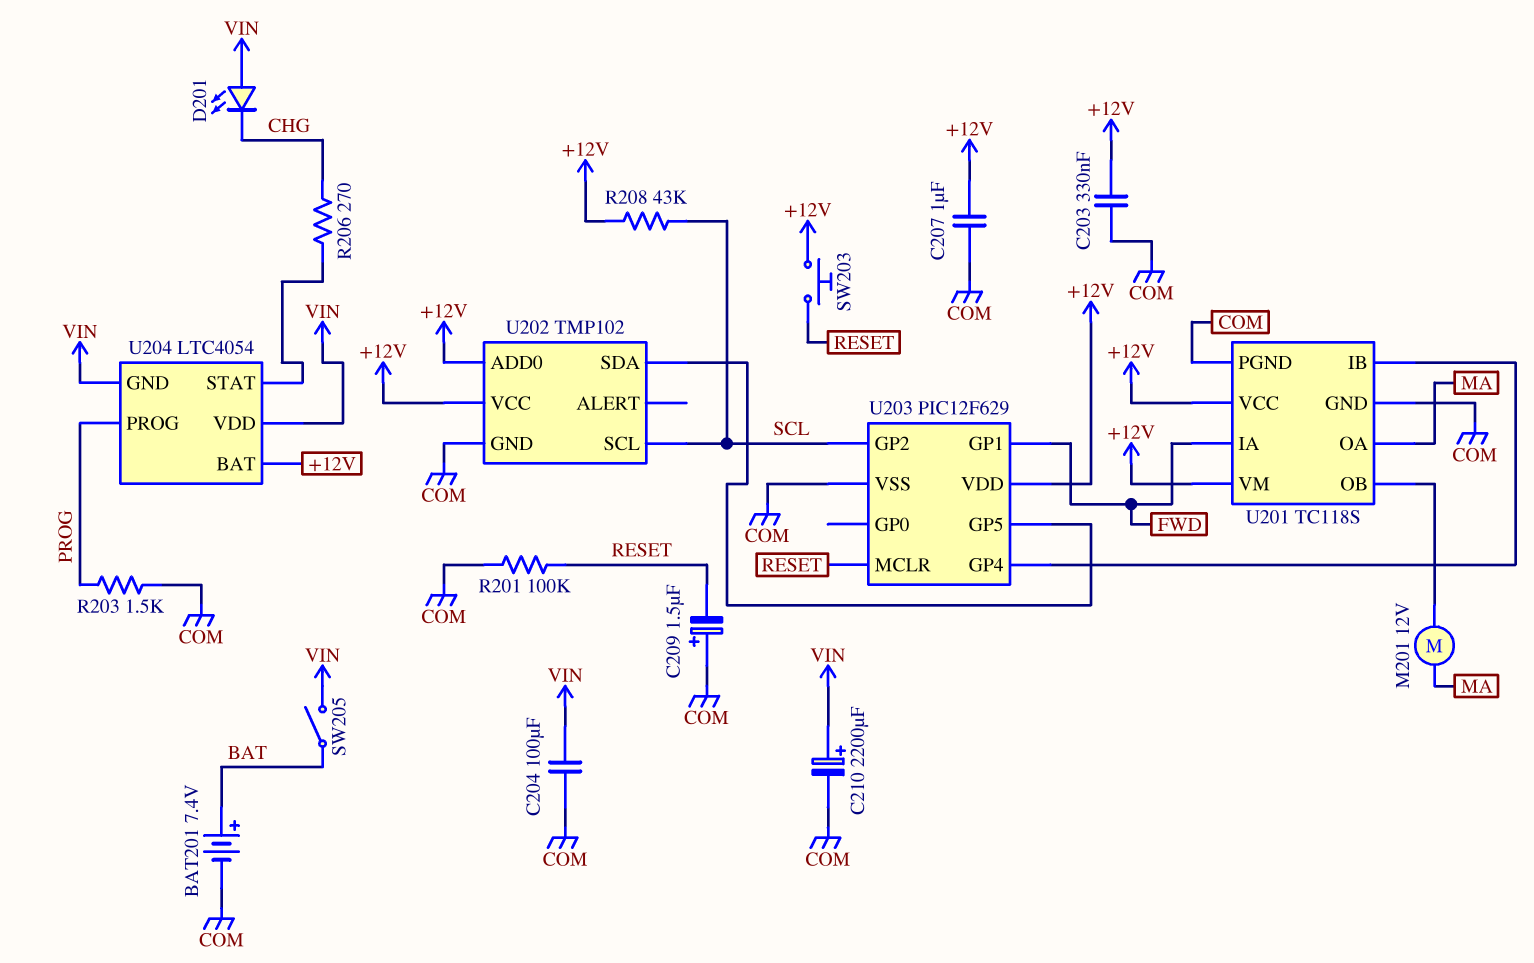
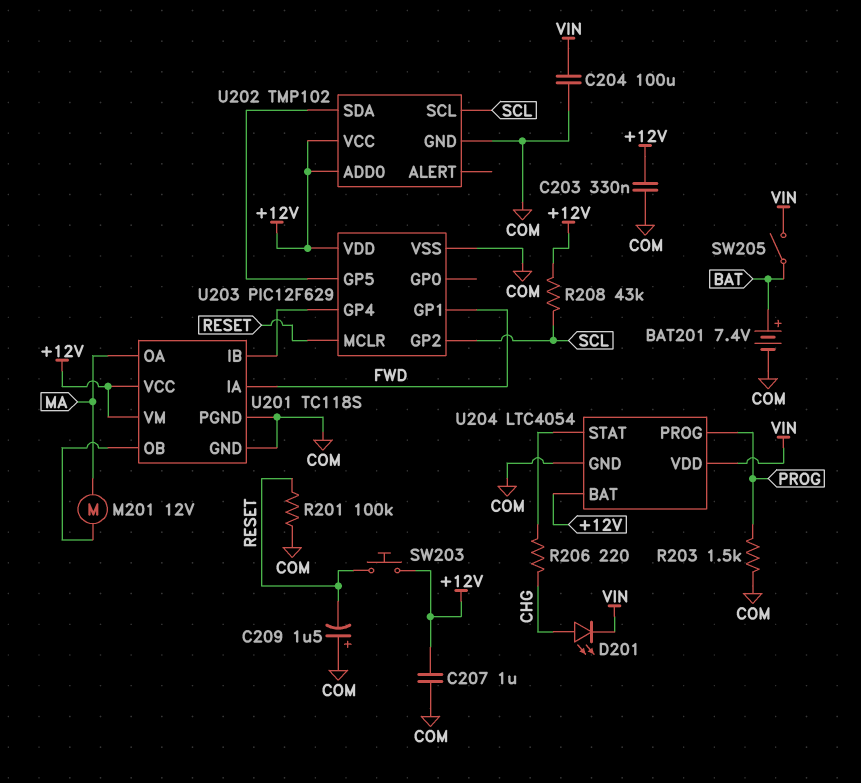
C210: 2200uF (plus VIN, minus COM) -> none
D201: LED (A VIN, K CHG) -> LED (A CHG, K VIN)
R206: 270 (CHG, U204/STAT) -> 220 (CHG, U204/STAT)
U204 pin GND: VIN -> COM

